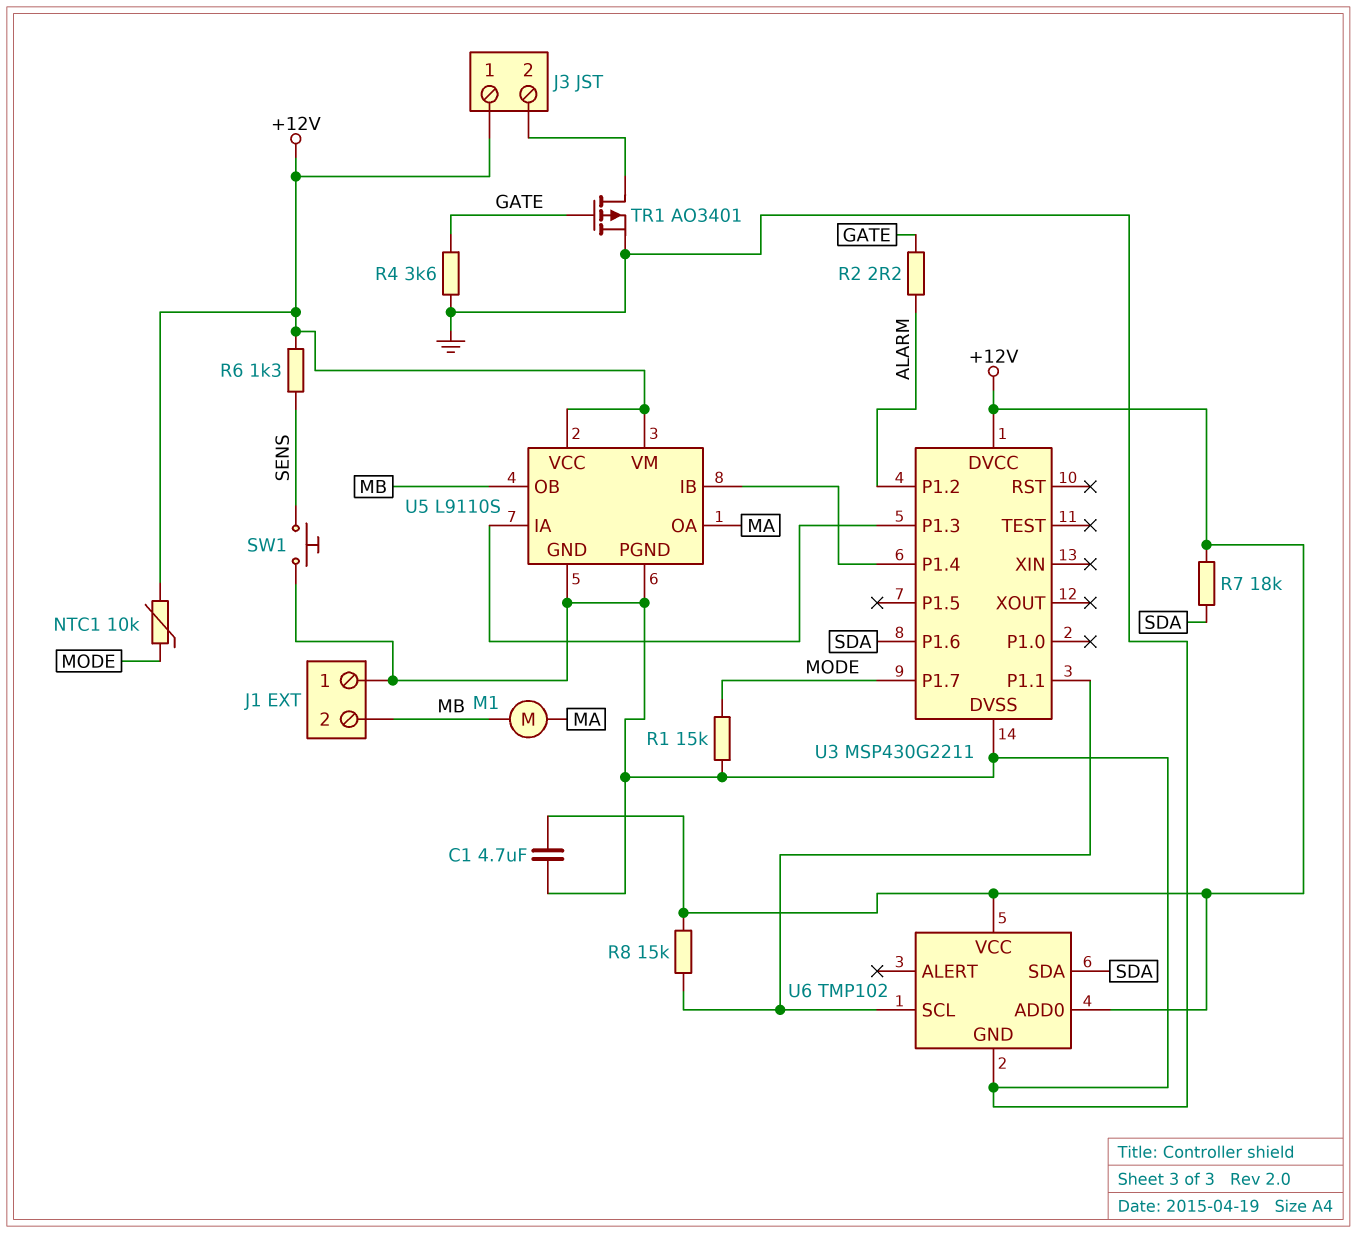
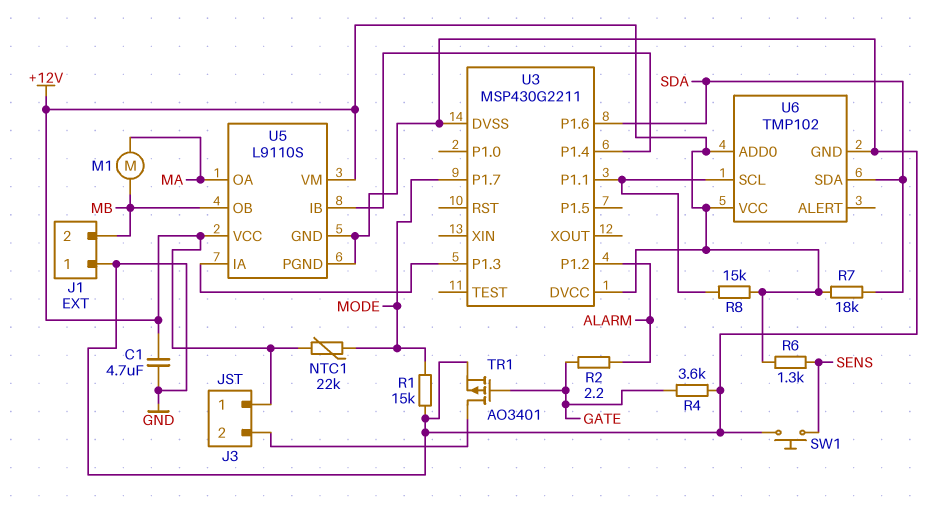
NTC1: 10k (+12V, MODE) -> 22k (+12V, MODE)

